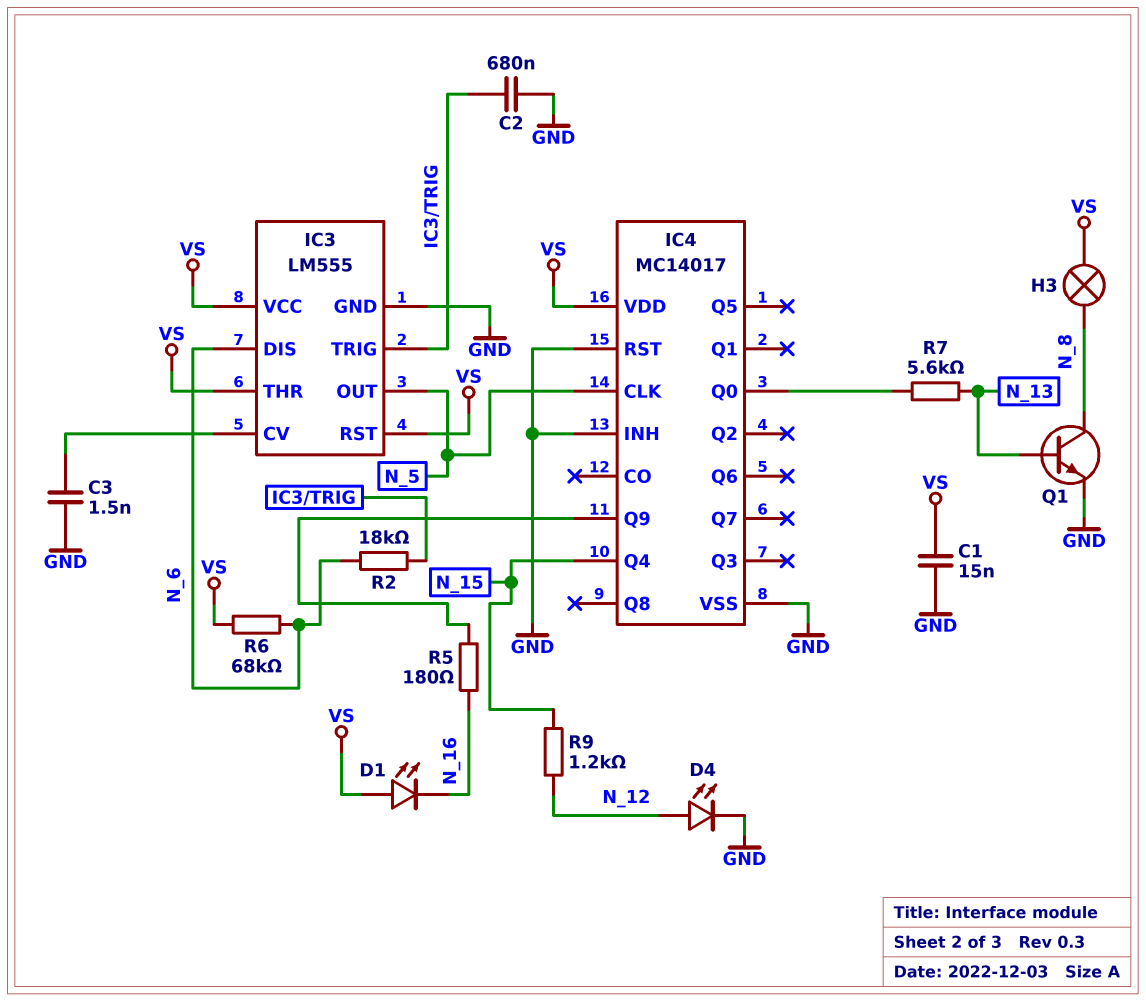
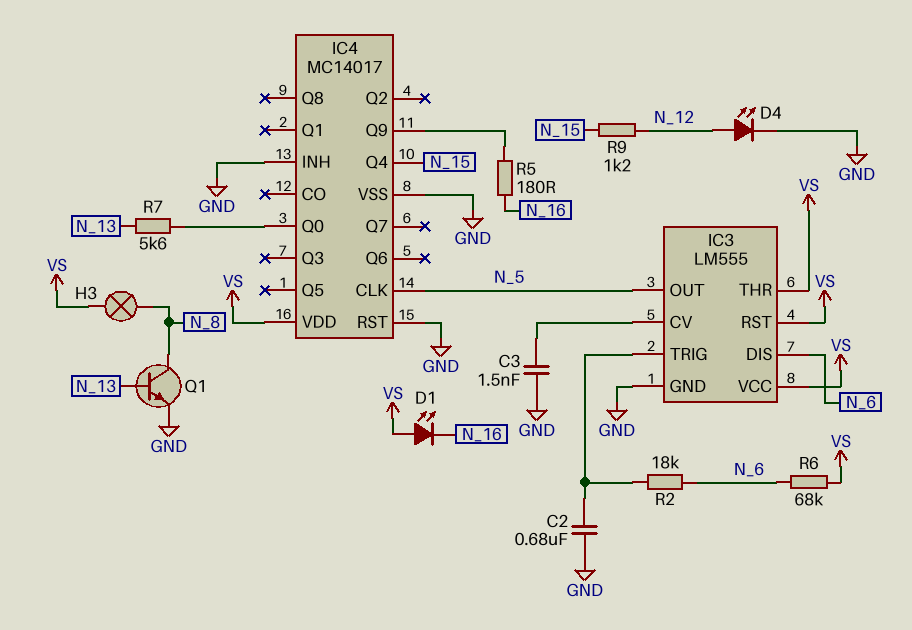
C1: 15nF (GND, VS) -> none

